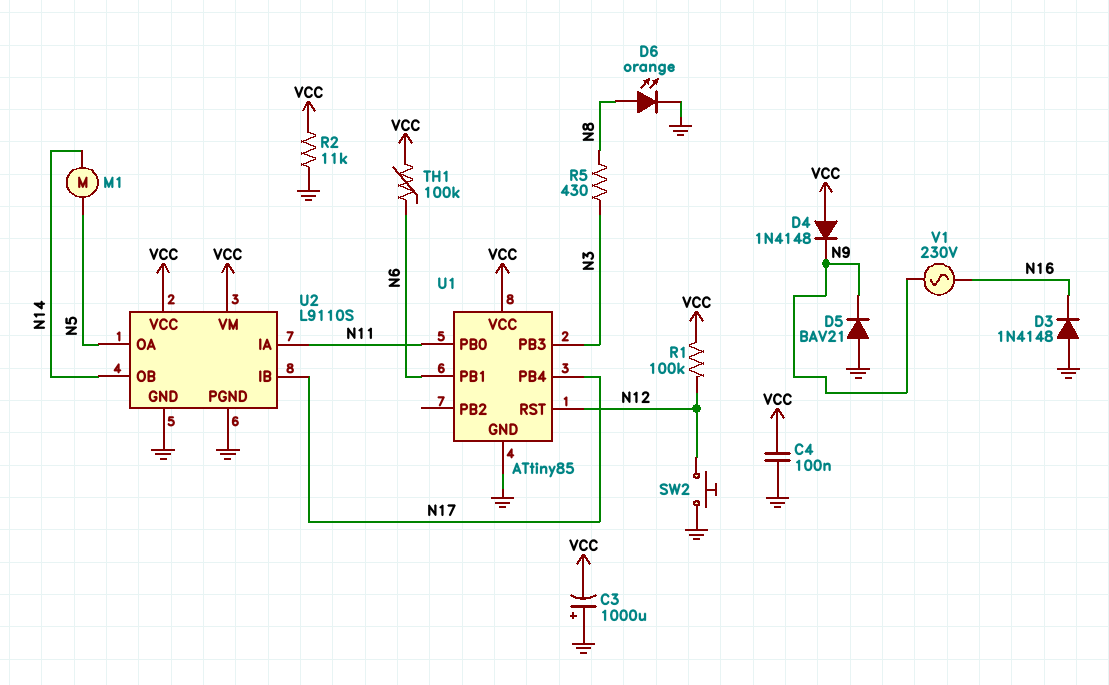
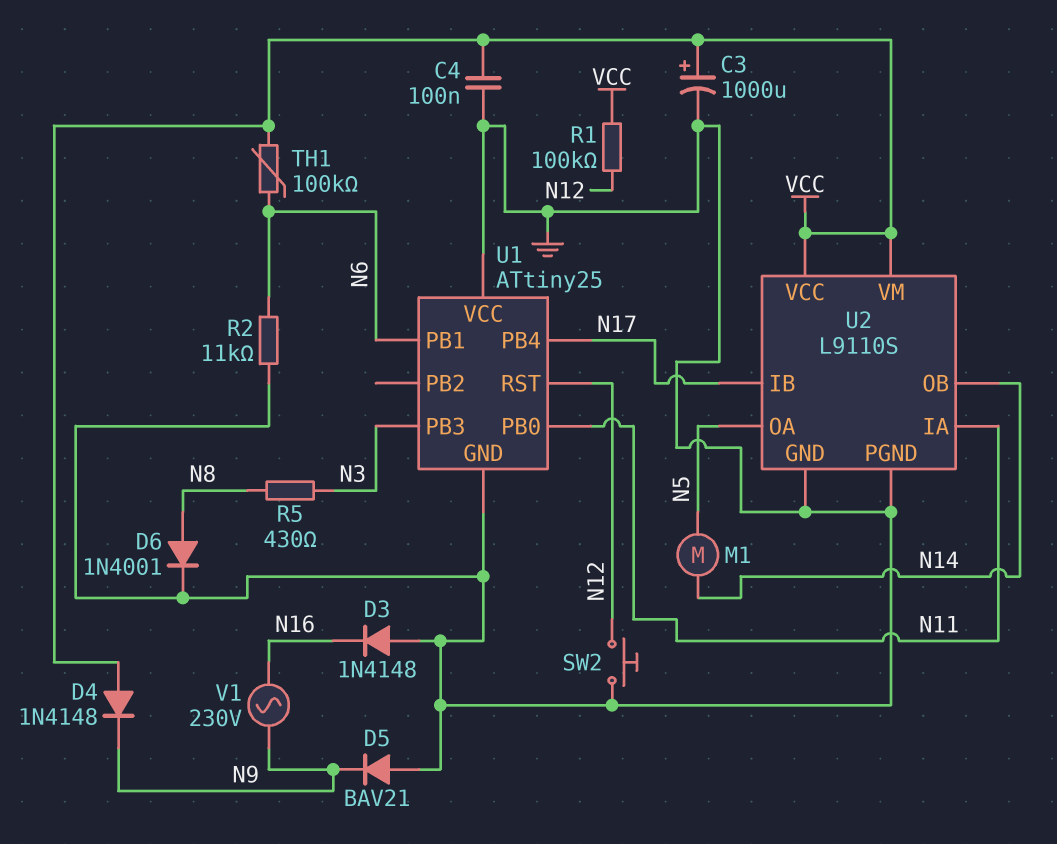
C3: 1000uF (plus GND, minus VCC) -> 1000uF (plus VCC, minus GND)
D6: LED orange (A N8, K GND) -> diode 1N4001 (A N8, K GND)
R2: 11k (GND, VCC) -> 11k (GND, N6)
U1: ATtiny85 -> ATtiny25
U1 pin VCC: VCC -> GND

